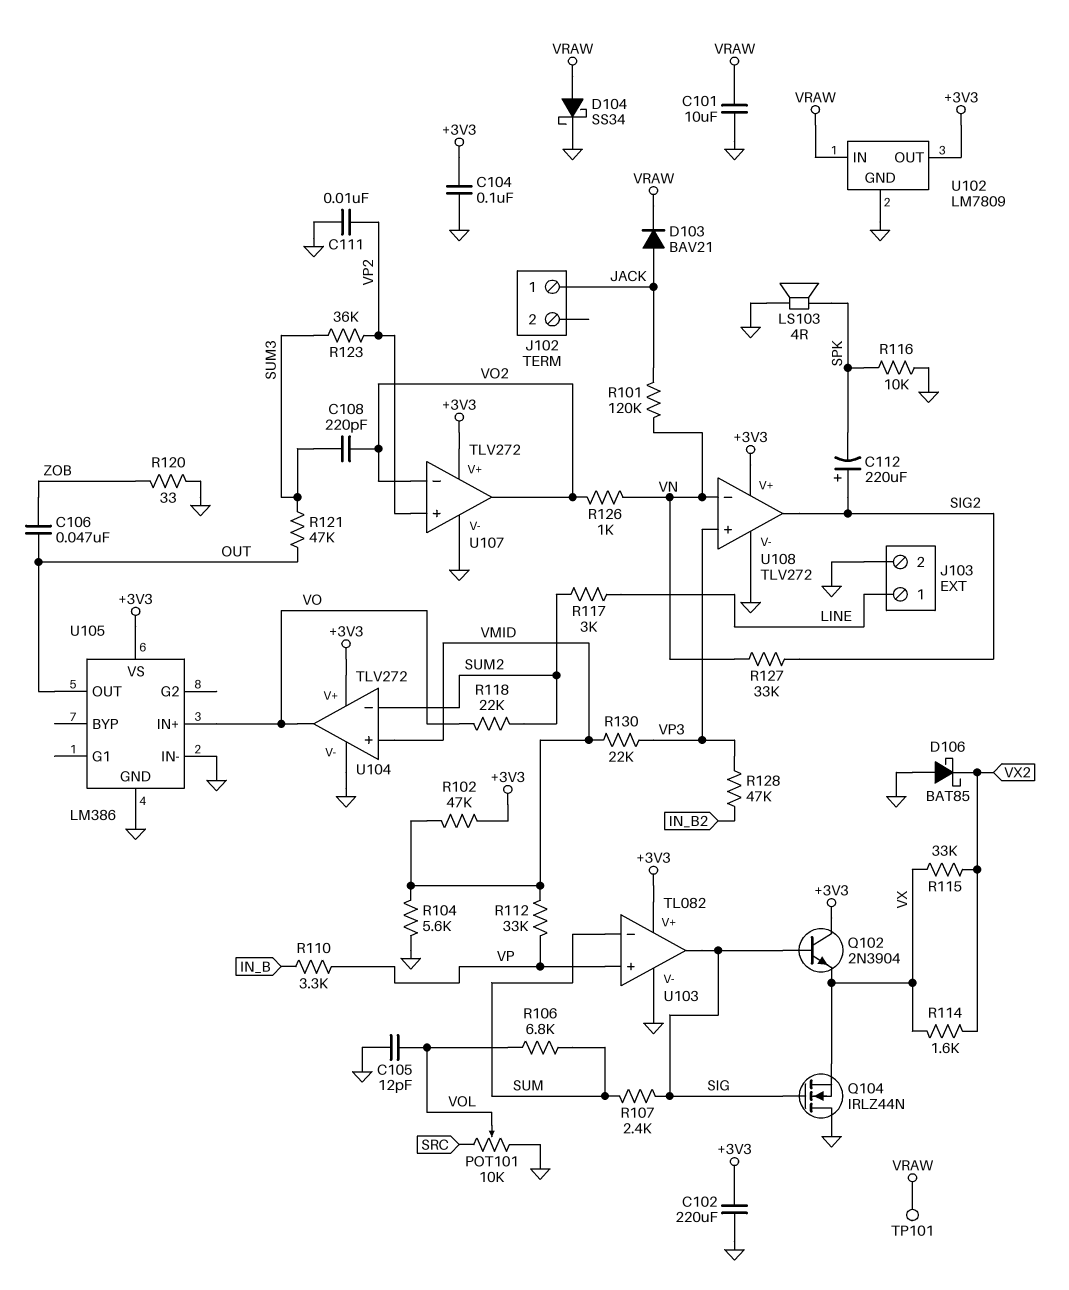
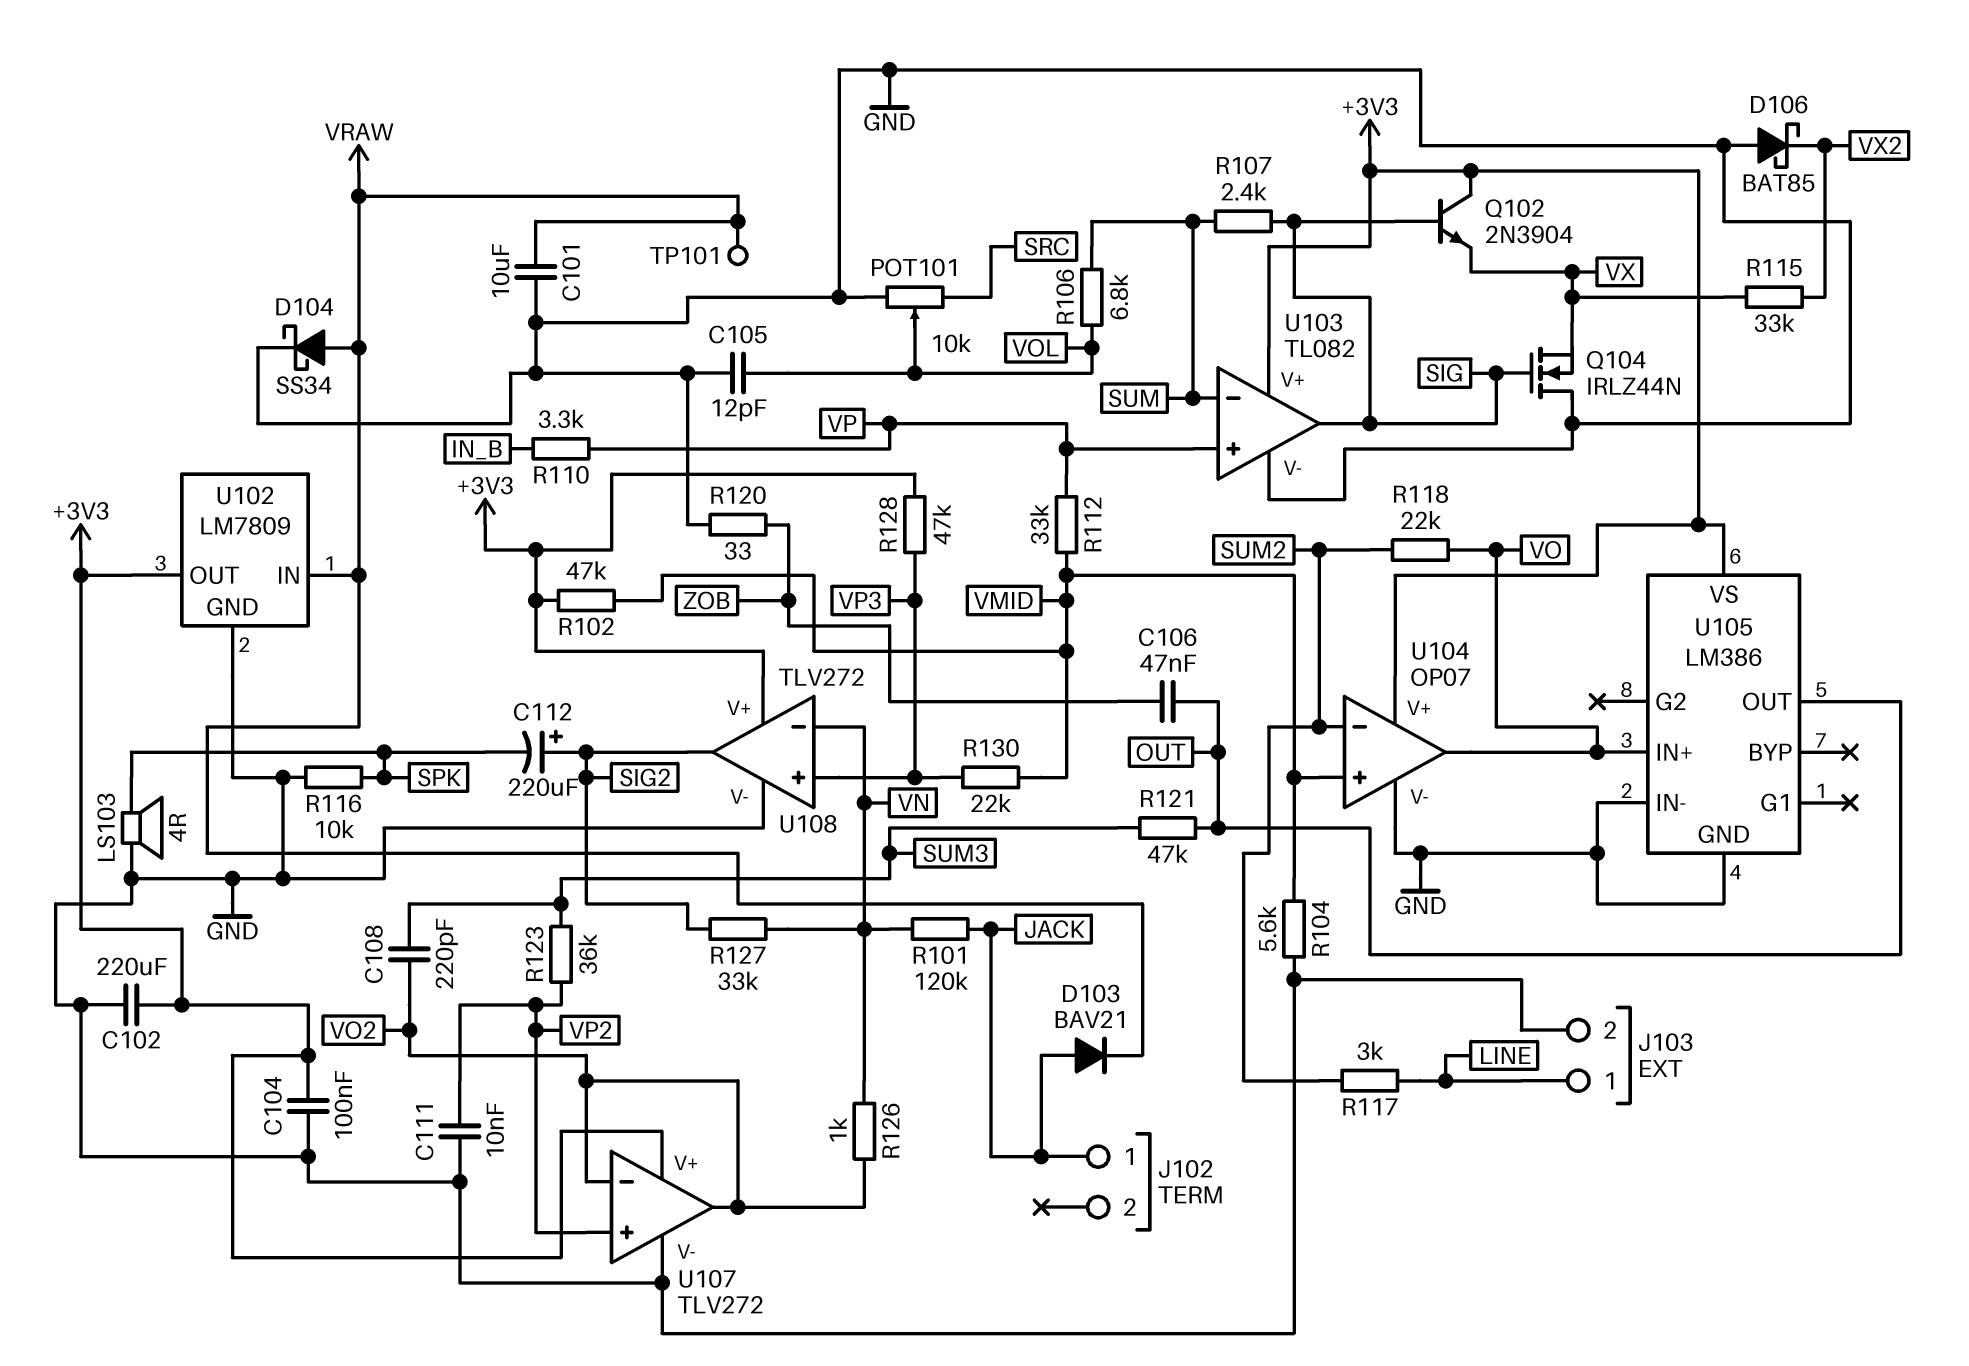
R114: 1.6k (VX, VX2) -> none
R128: 47k (IN_B2, VP3) -> 47k (+3V3, VP3)
U104: TLV272 -> OP07

